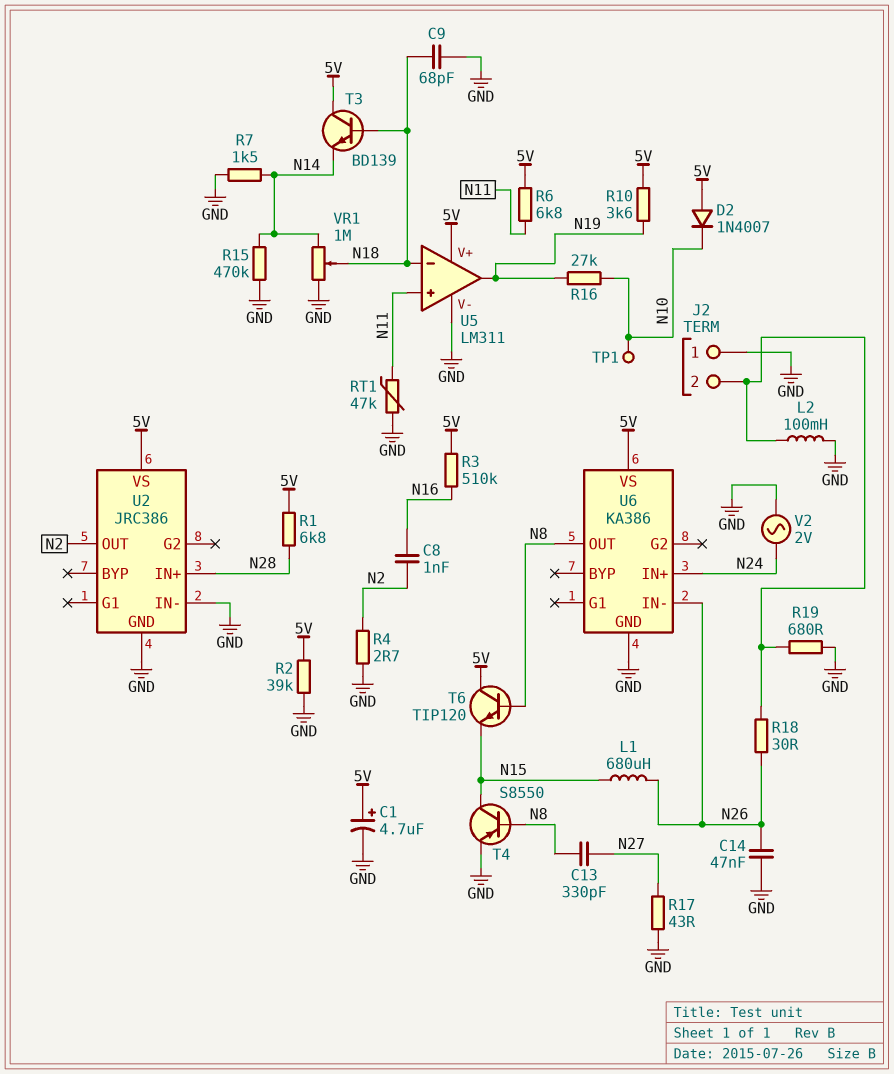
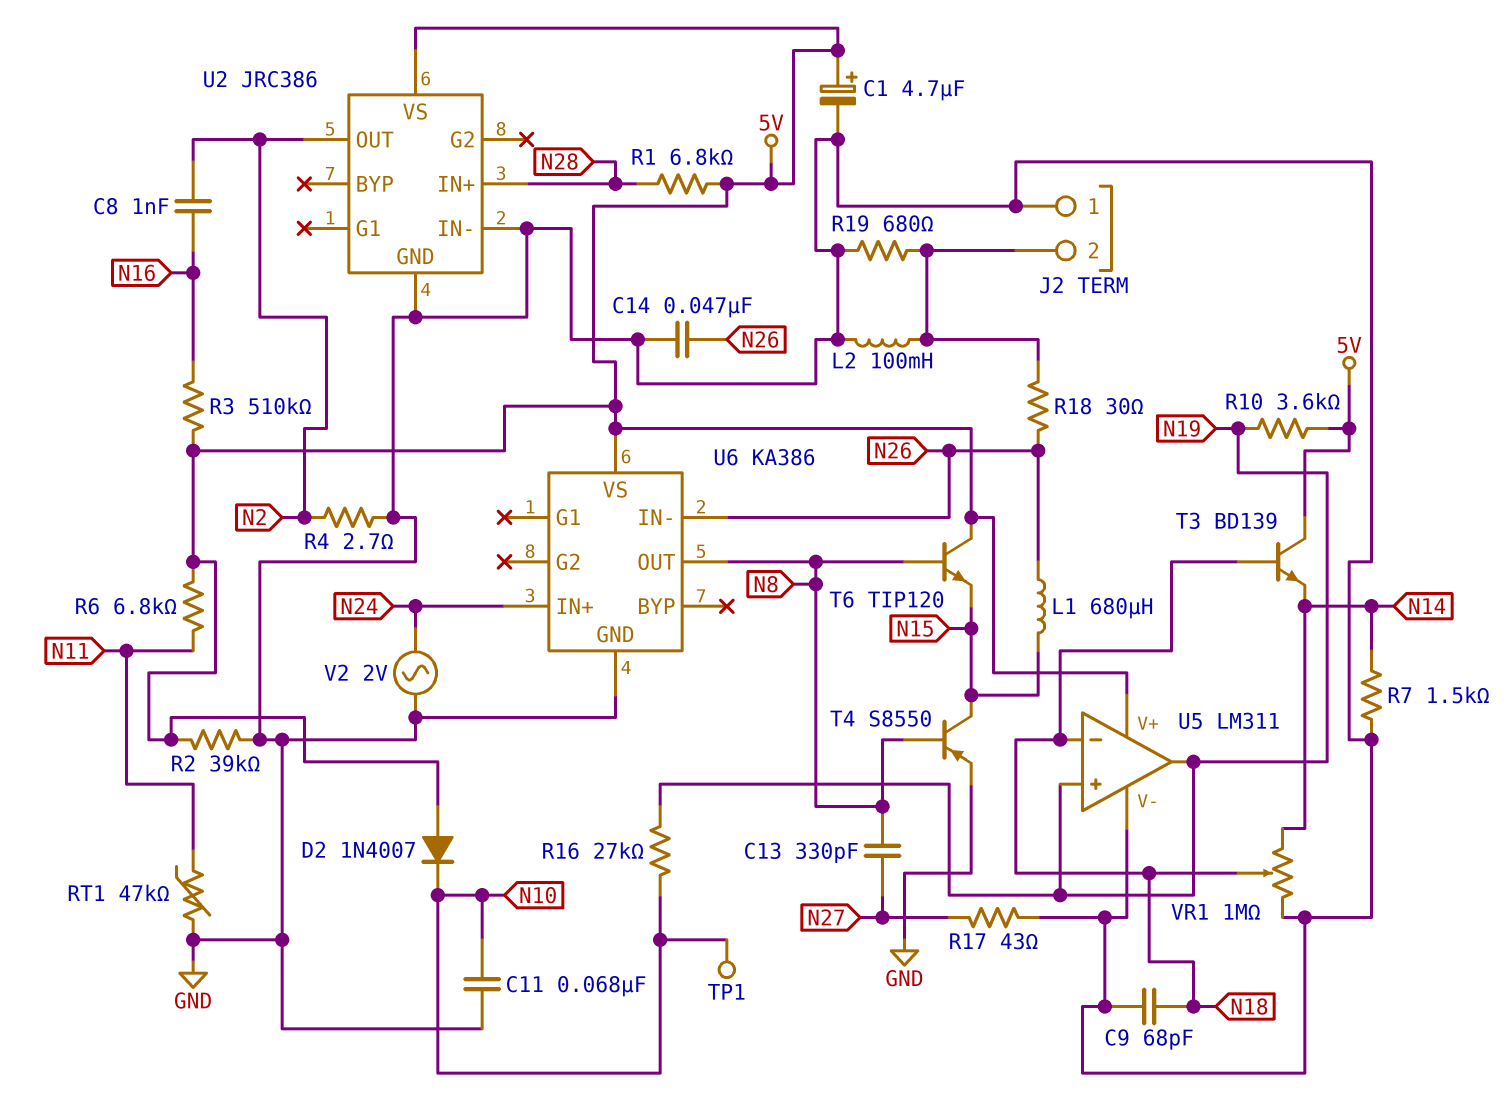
C11: none -> 68nF (GND, N10)
R15: 470k (GND, N14) -> none
U5 pin in+: N11 -> N19

